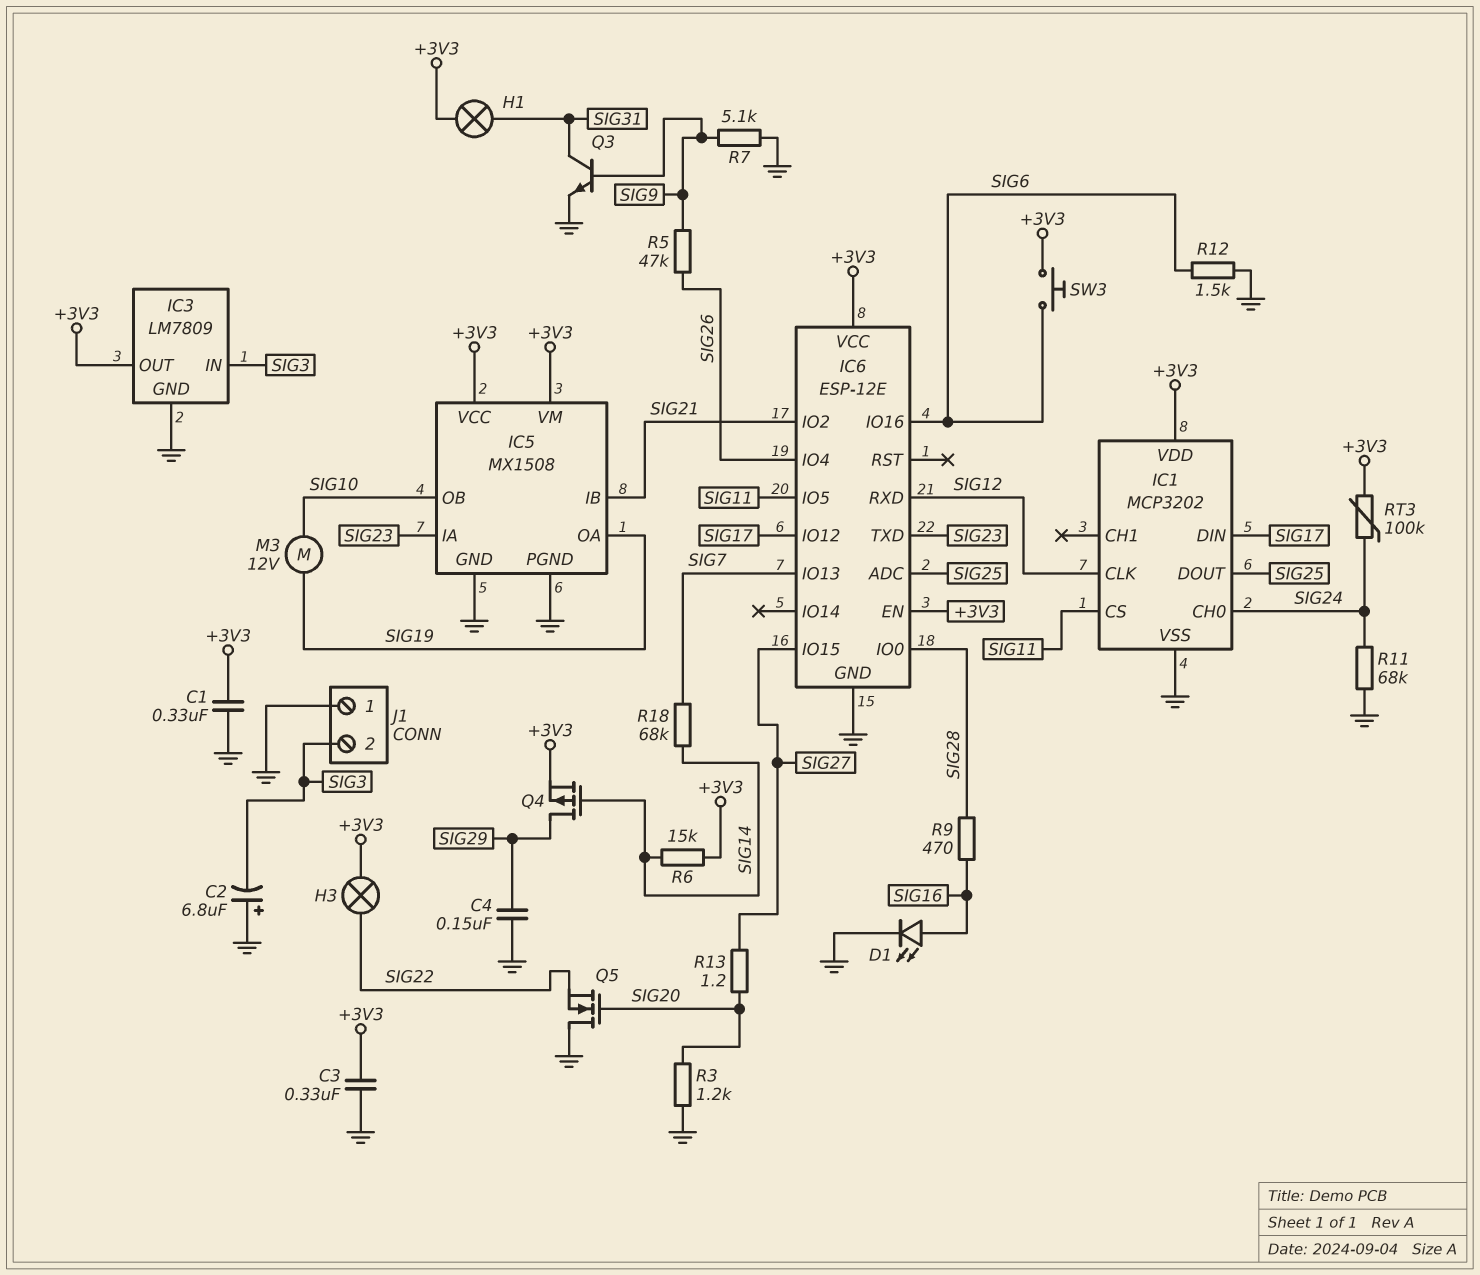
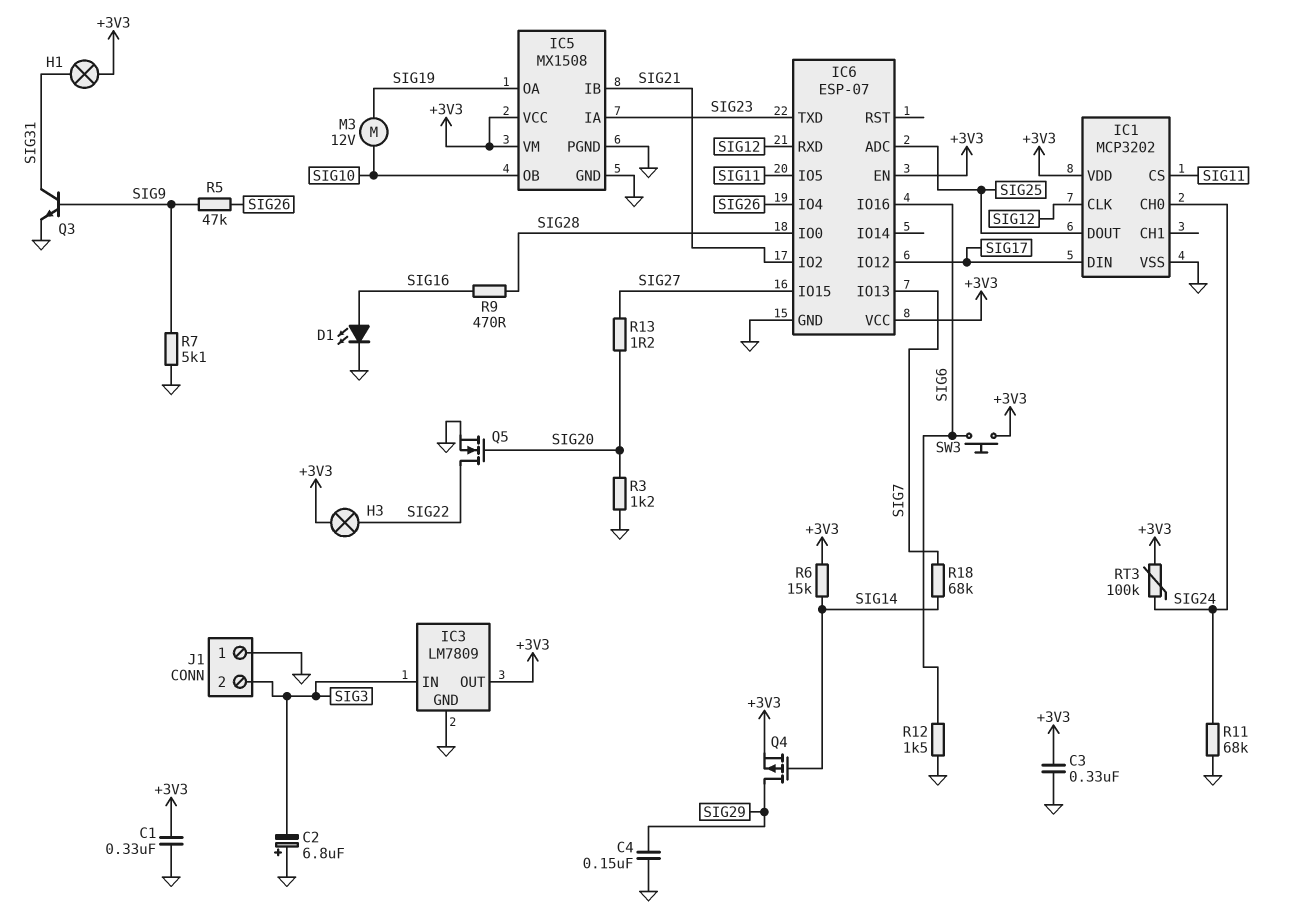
IC6: ESP-12E -> ESP-07
Q5: NMOS (G SIG20, D GND, S SIG22) -> NMOS (G SIG20, D SIG22, S GND)

